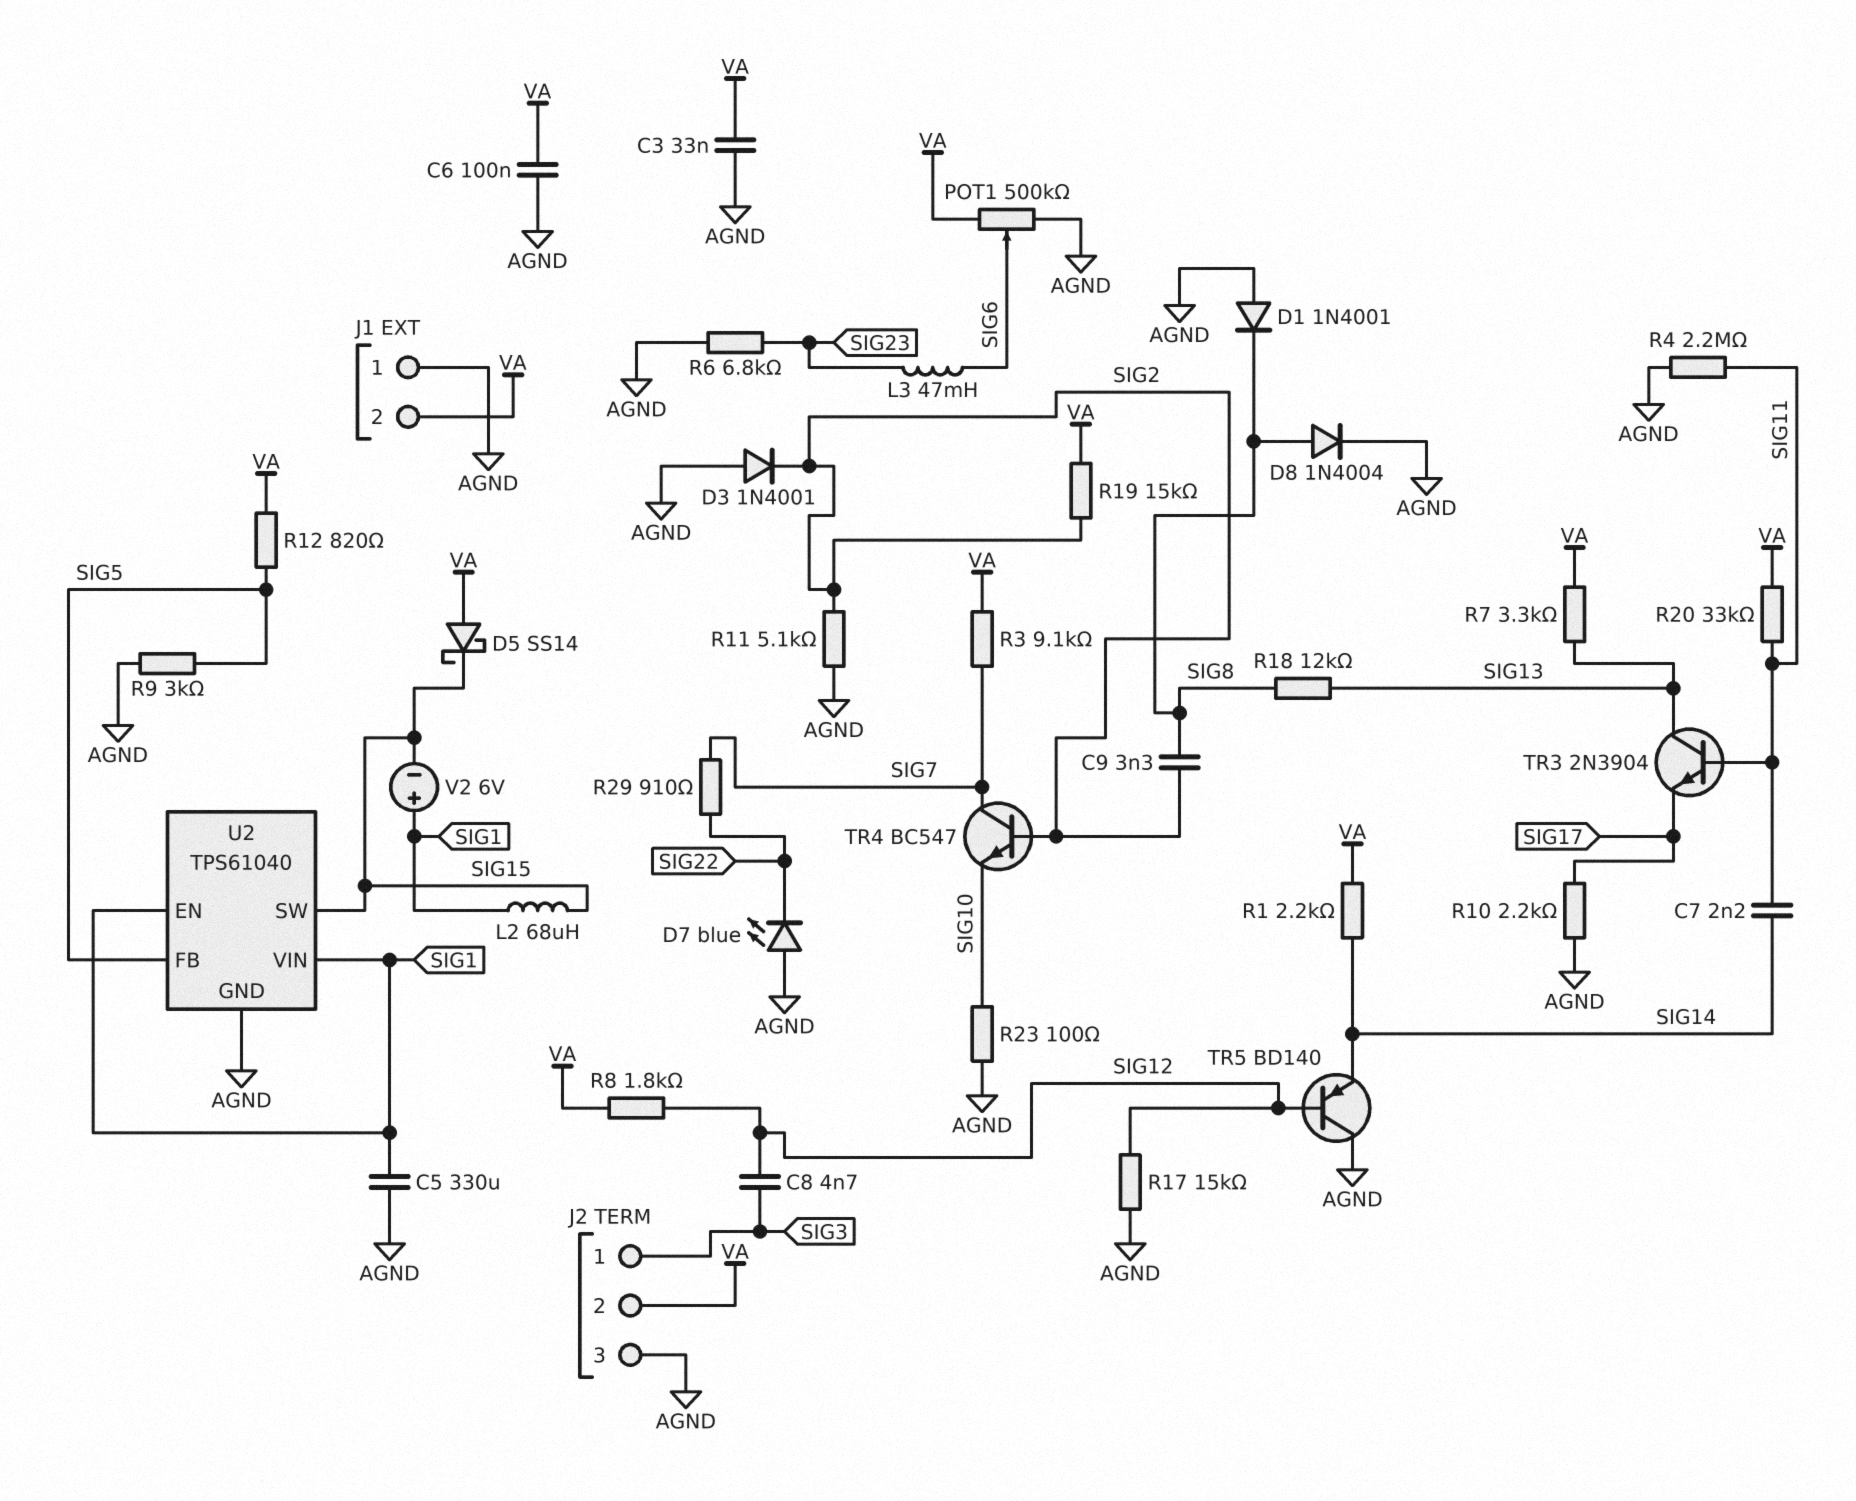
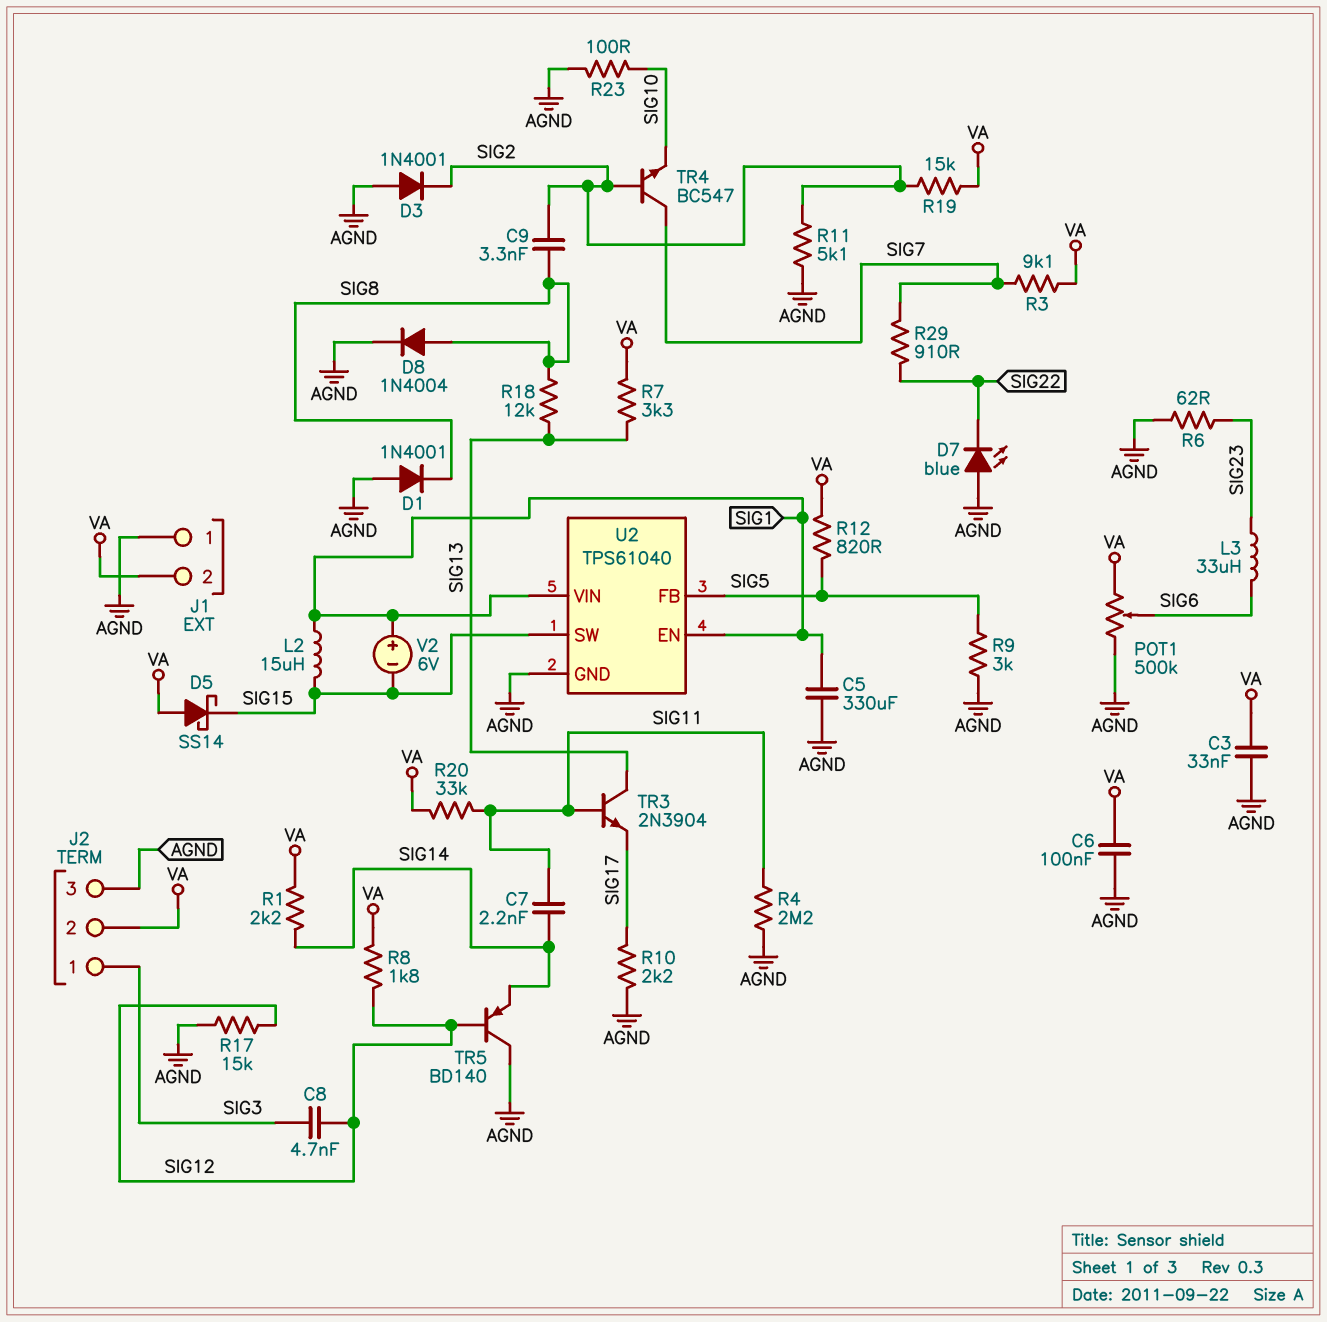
L2: 68uH (SIG1, SIG15) -> 15uH (SIG1, SIG15)
L3: 47mH (SIG6, SIG23) -> 33uH (SIG6, SIG23)
R6: 6.8k (AGND, SIG23) -> 62 (AGND, SIG23)

